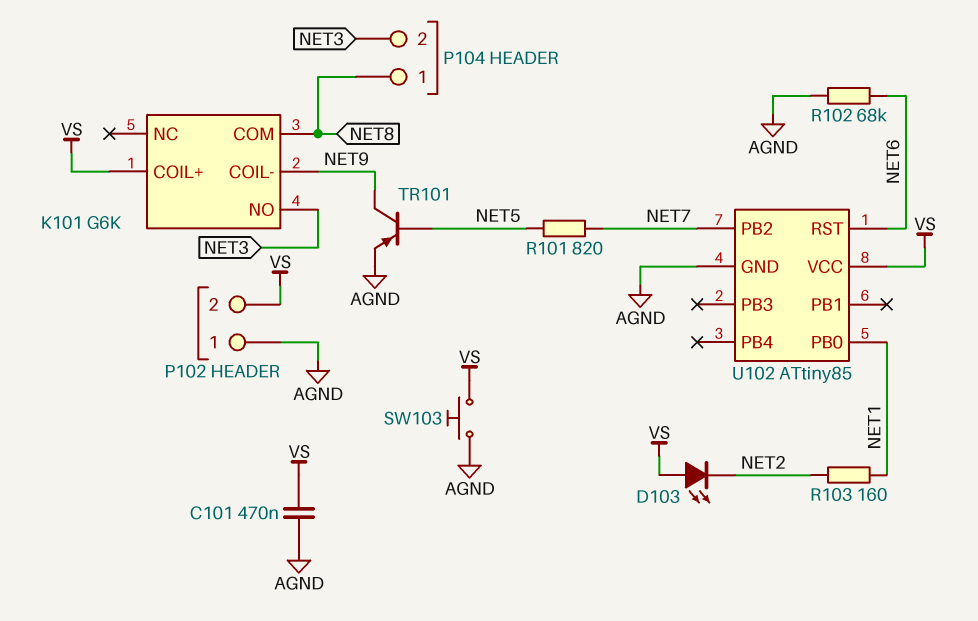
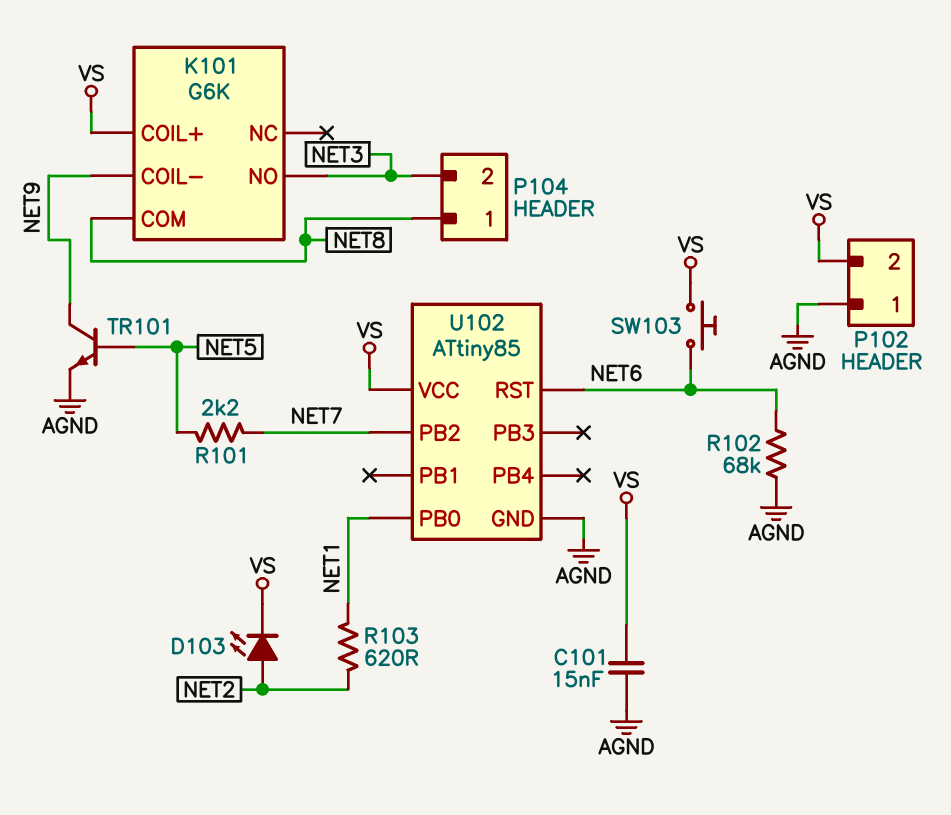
C101: 470nF (AGND, VS) -> 15nF (AGND, VS)
D103: LED (A VS, K NET2) -> LED (A NET2, K VS)
R101: 820 (NET5, NET7) -> 2.2k (NET5, NET7)
R103: 160 (NET1, NET2) -> 620 (NET1, NET2)
SW103: button (AGND, VS) -> button (NET6, VS)
TR101: PNP (B NET5, C NET9, E AGND) -> NPN (B NET5, C NET9, E AGND)

